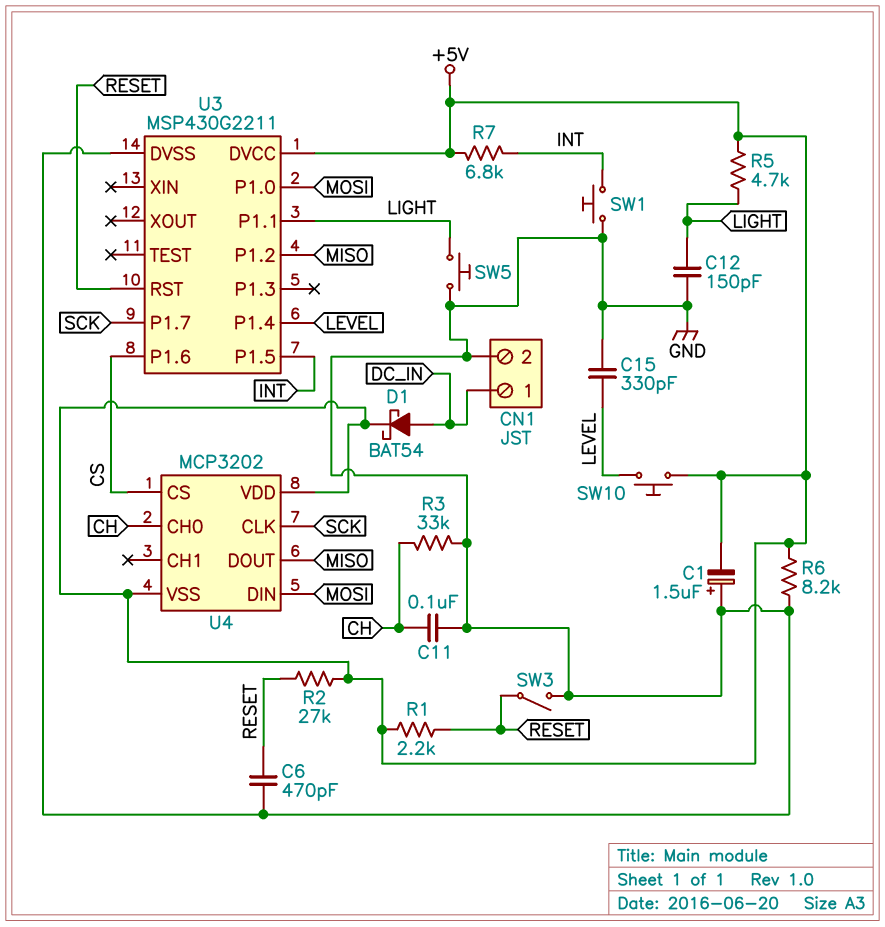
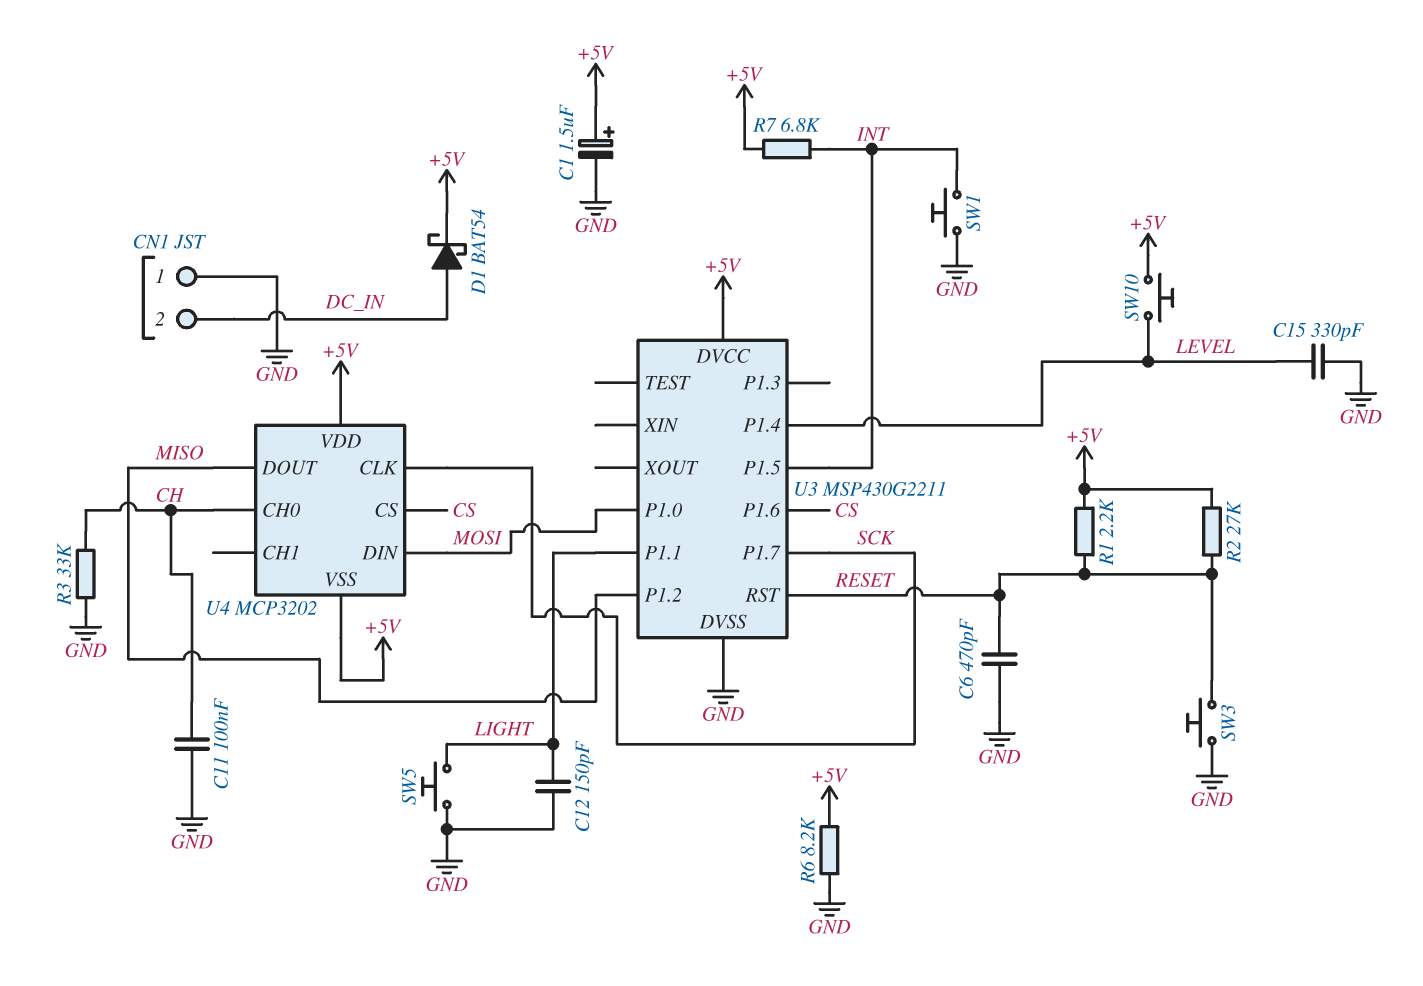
C1: 1.5uF (plus GND, minus +5V) -> 1.5uF (plus +5V, minus GND)
CN1 pin 1: DC_IN -> GND
CN1 pin 2: GND -> DC_IN
R5: 4.7k (+5V, LIGHT) -> none
SW3: switch (GND, RESET) -> button (GND, RESET)

